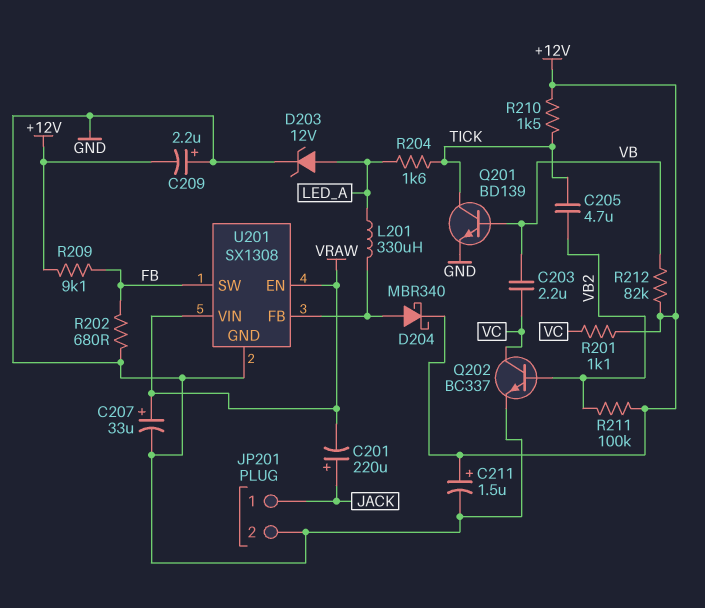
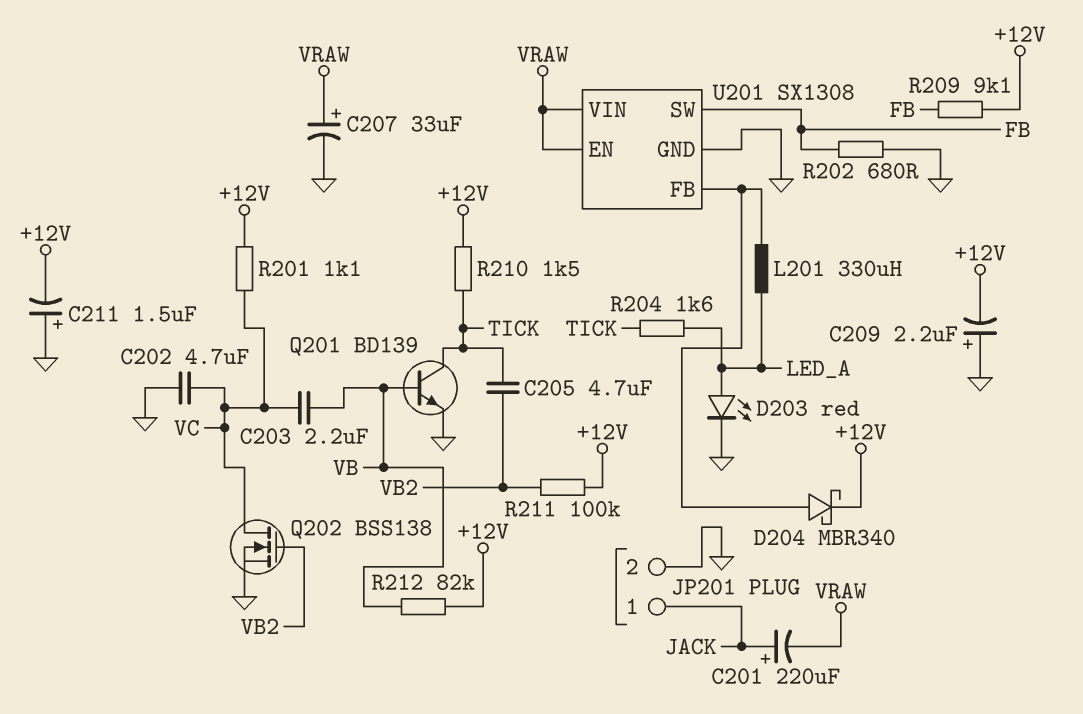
C202: none -> 4.7uF (GND, VC)
C211: 1.5uF (plus +12V, minus GND) -> 1.5uF (plus GND, minus +12V)
D203: zener 12V (A LED_A, K GND) -> LED red (A LED_A, K GND)
Q202: NPN BC337 (B VB2, C VC, E GND) -> NMOS BSS138 (G VB2, D VC, S GND)

